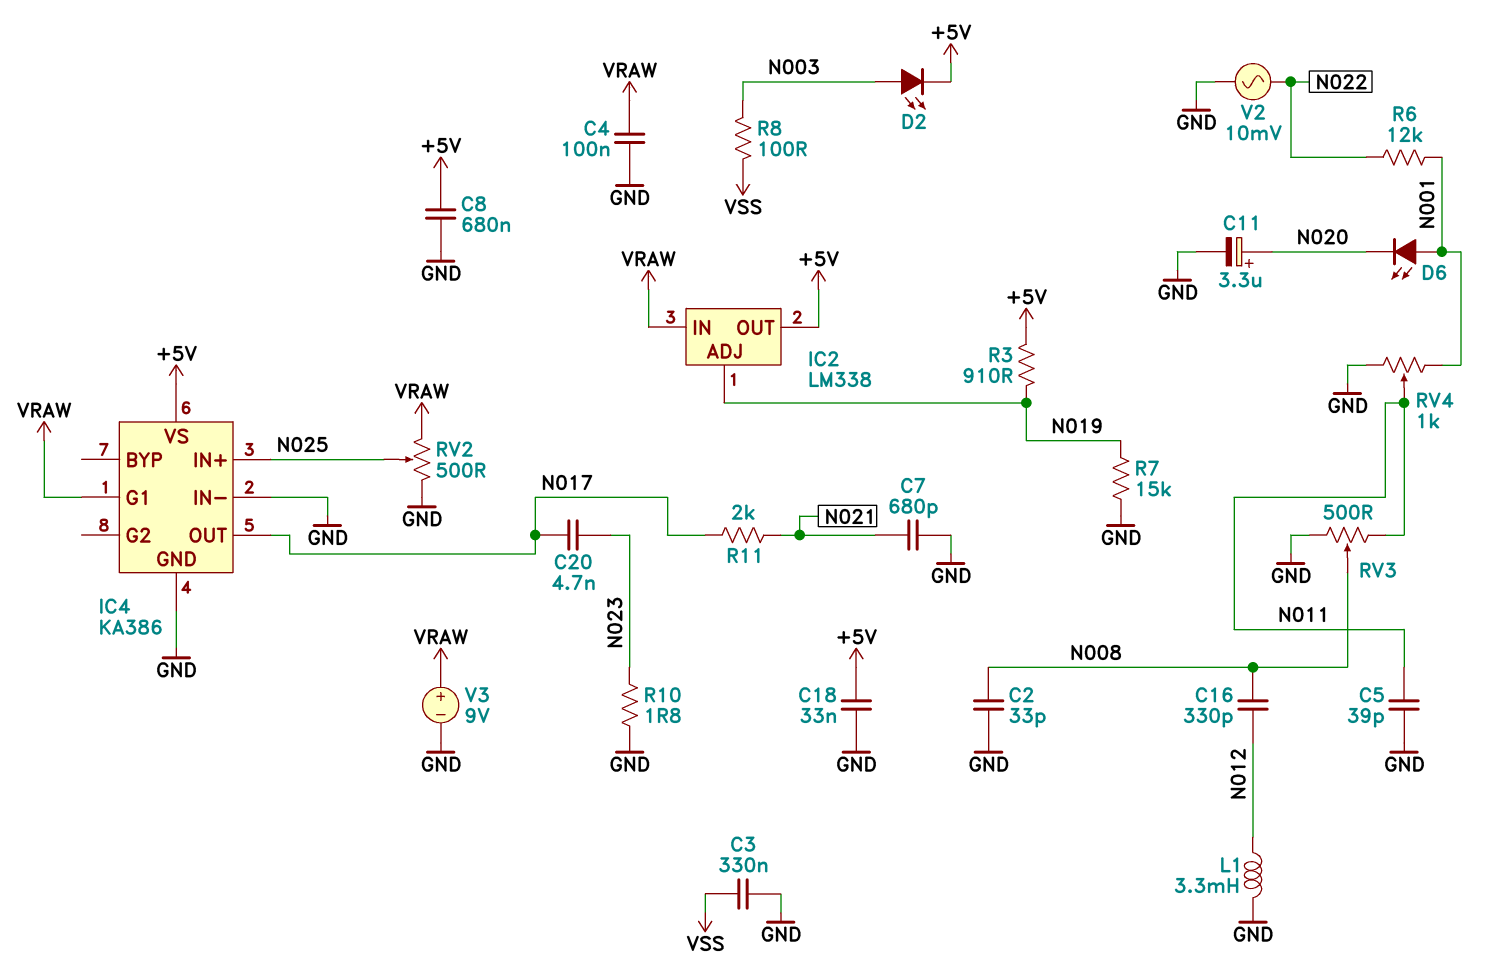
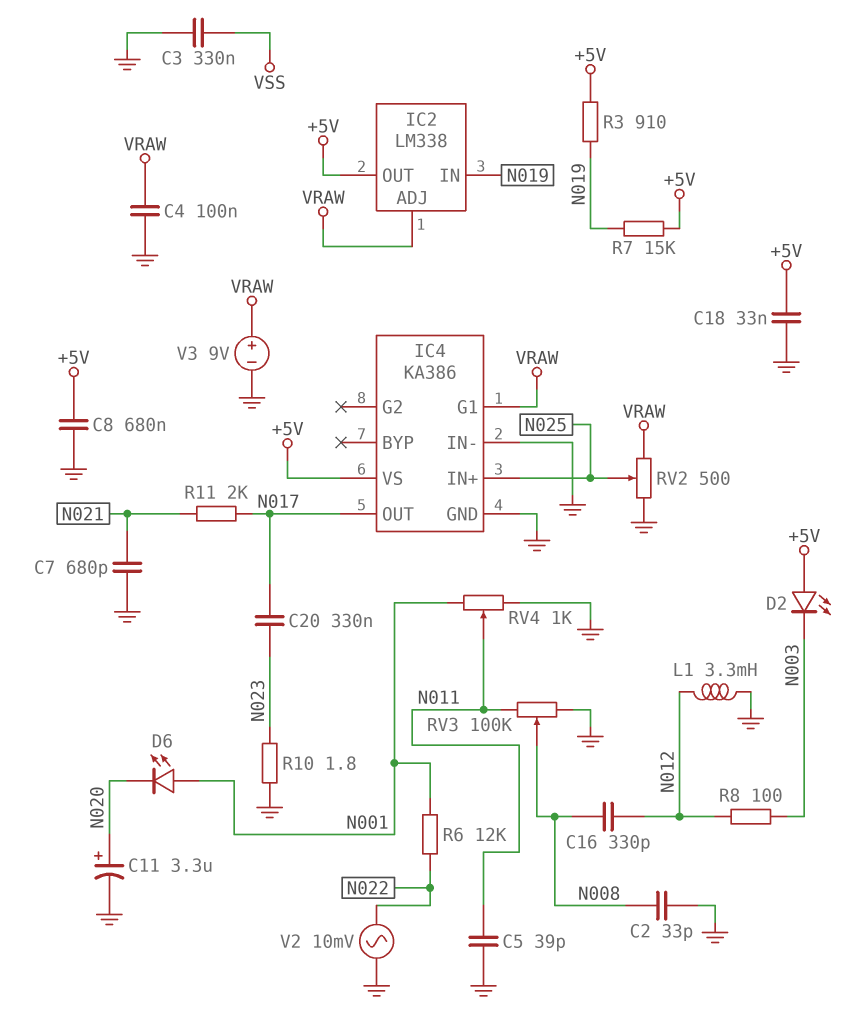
C20: 4.7nF (N017, N023) -> 330nF (N017, N023)
D2: LED (A N003, K +5V) -> LED (A +5V, K N003)
IC2 pin ADJ: N019 -> VRAW
IC2 pin IN: VRAW -> N019
R7: 15k (GND, N019) -> 15k (+5V, N019)
R8: 100 (N003, VSS) -> 100 (N003, N012)
RV3: 500 (GND, N011, wiper N008) -> 100k (GND, N011, wiper N008)

